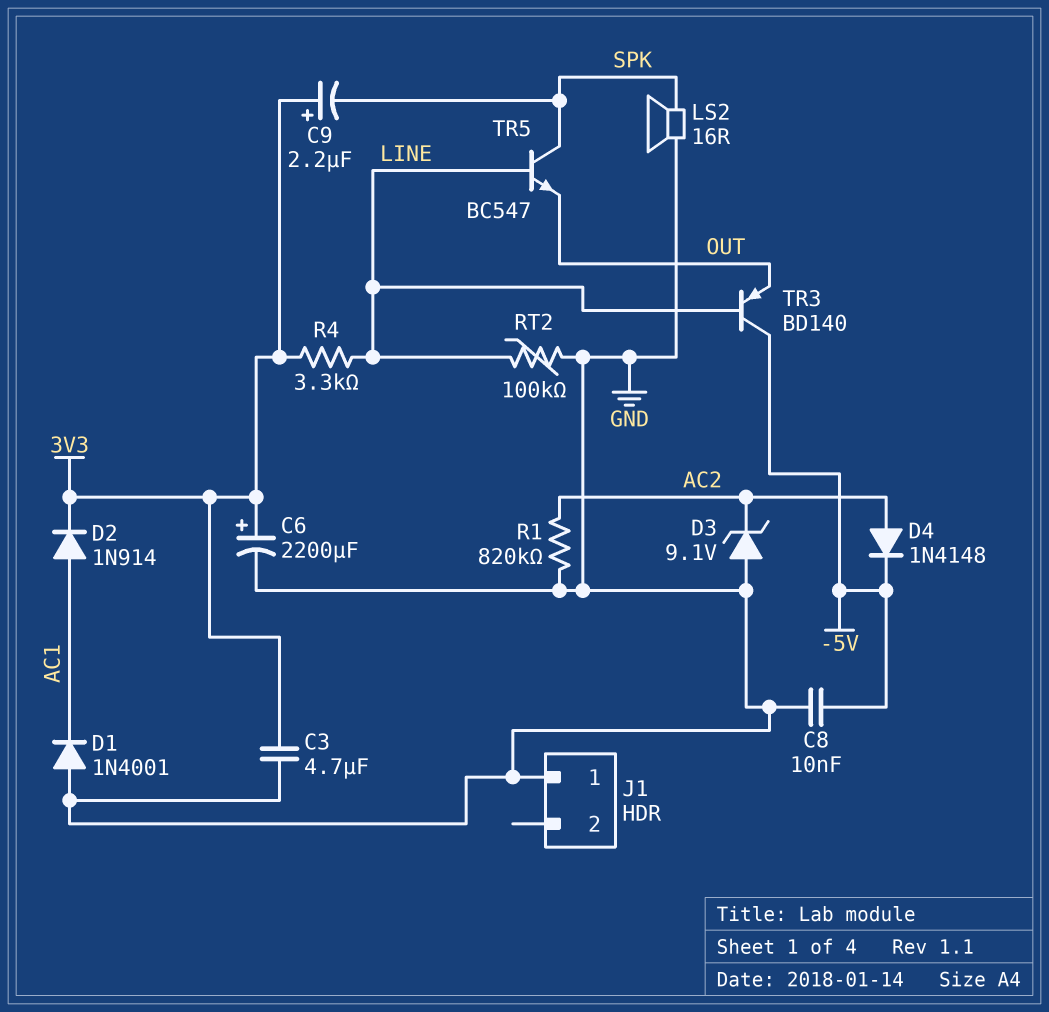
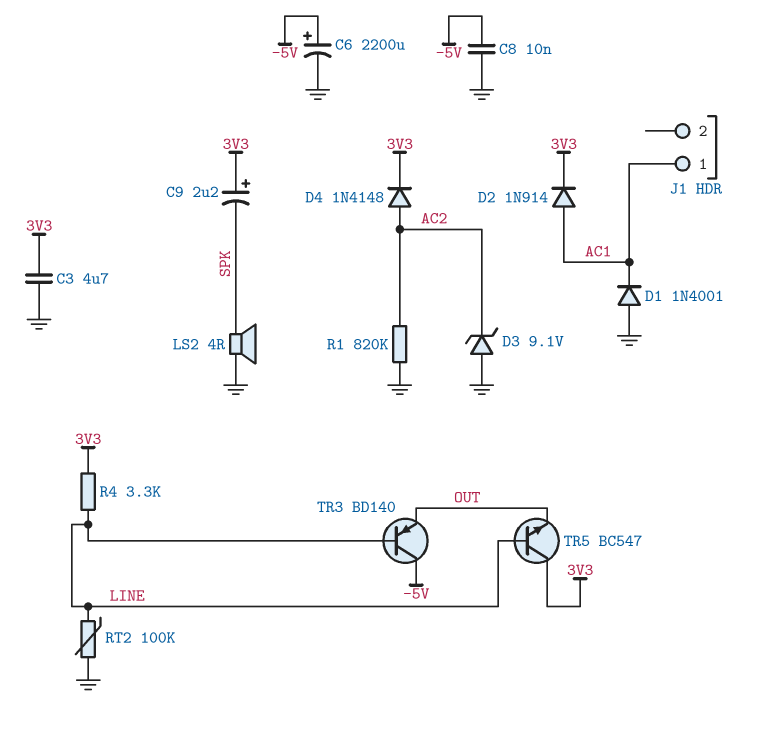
C6: 2200uF (plus 3V3, minus GND) -> 2200uF (plus -5V, minus GND)
D4: diode 1N4148 (A AC2, K -5V) -> diode 1N4148 (A AC2, K 3V3)
J1 pin 1: GND -> AC1
LS2: speaker 16R (GND, SPK) -> speaker 4R (GND, SPK)
TR5: NPN BC547 (B LINE, C SPK, E OUT) -> NPN BC547 (B LINE, C 3V3, E OUT)

